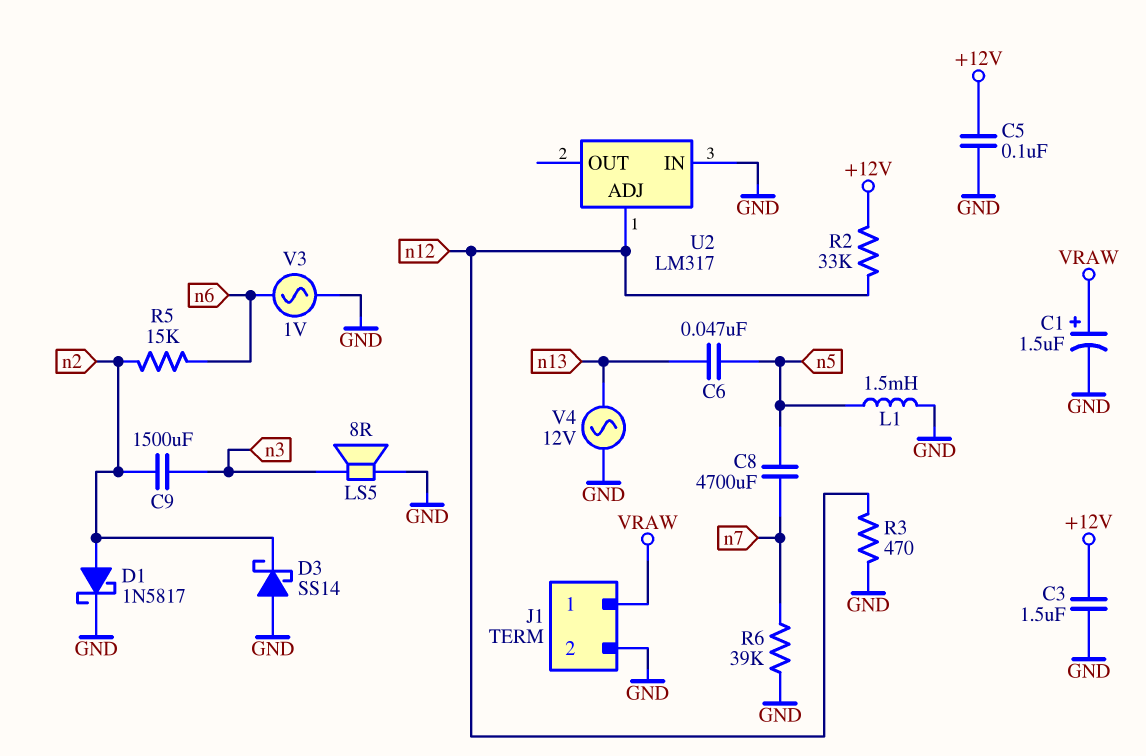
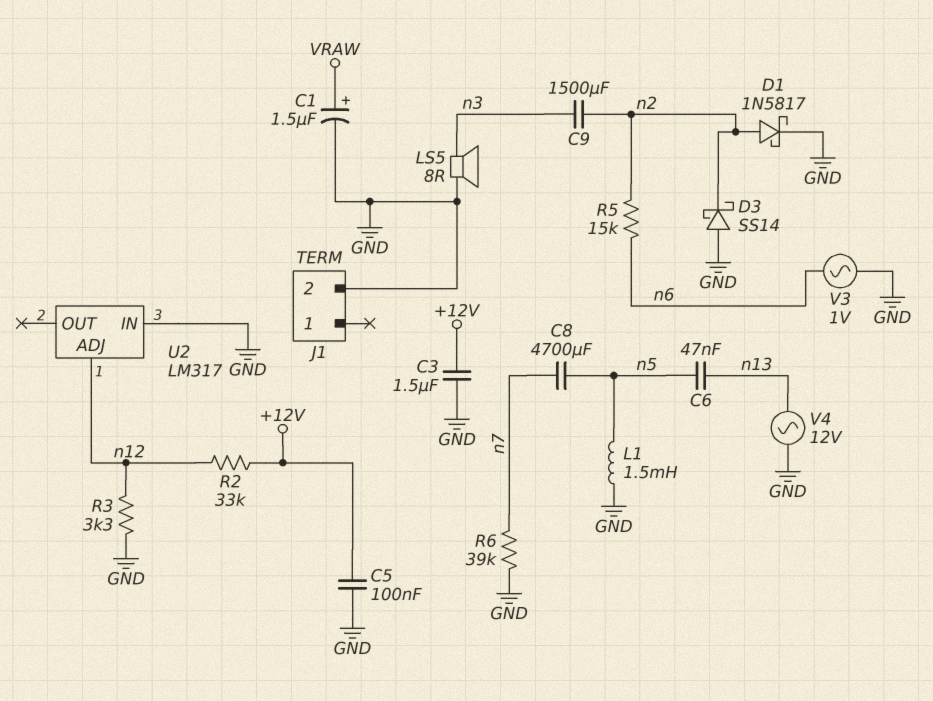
J1 pin 1: VRAW -> none
R3: 470 (GND, n12) -> 3.3k (GND, n12)

